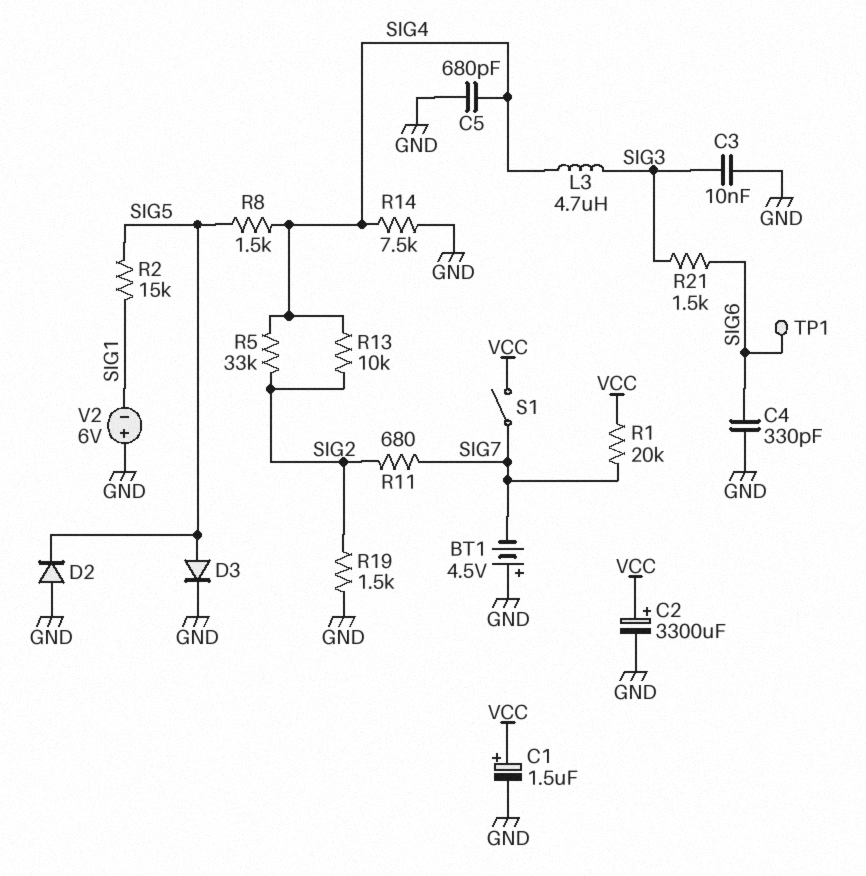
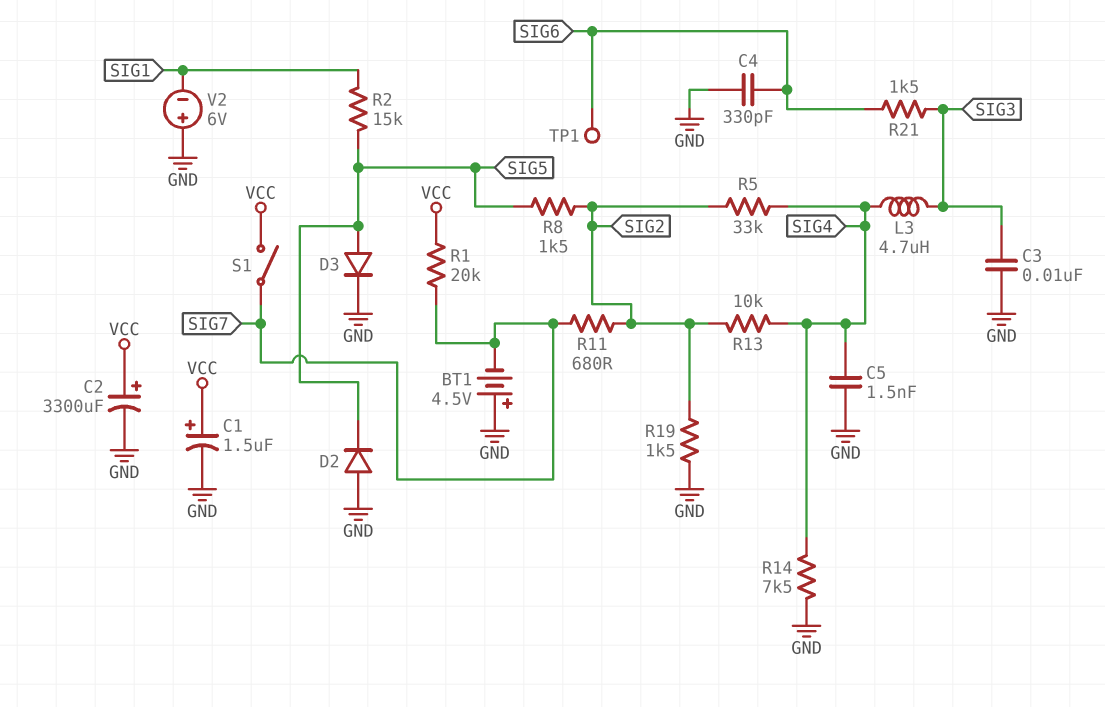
C5: 680pF (GND, SIG4) -> 1.5nF (GND, SIG4)
R8: 1.5k (SIG4, SIG5) -> 1.5k (SIG2, SIG5)

